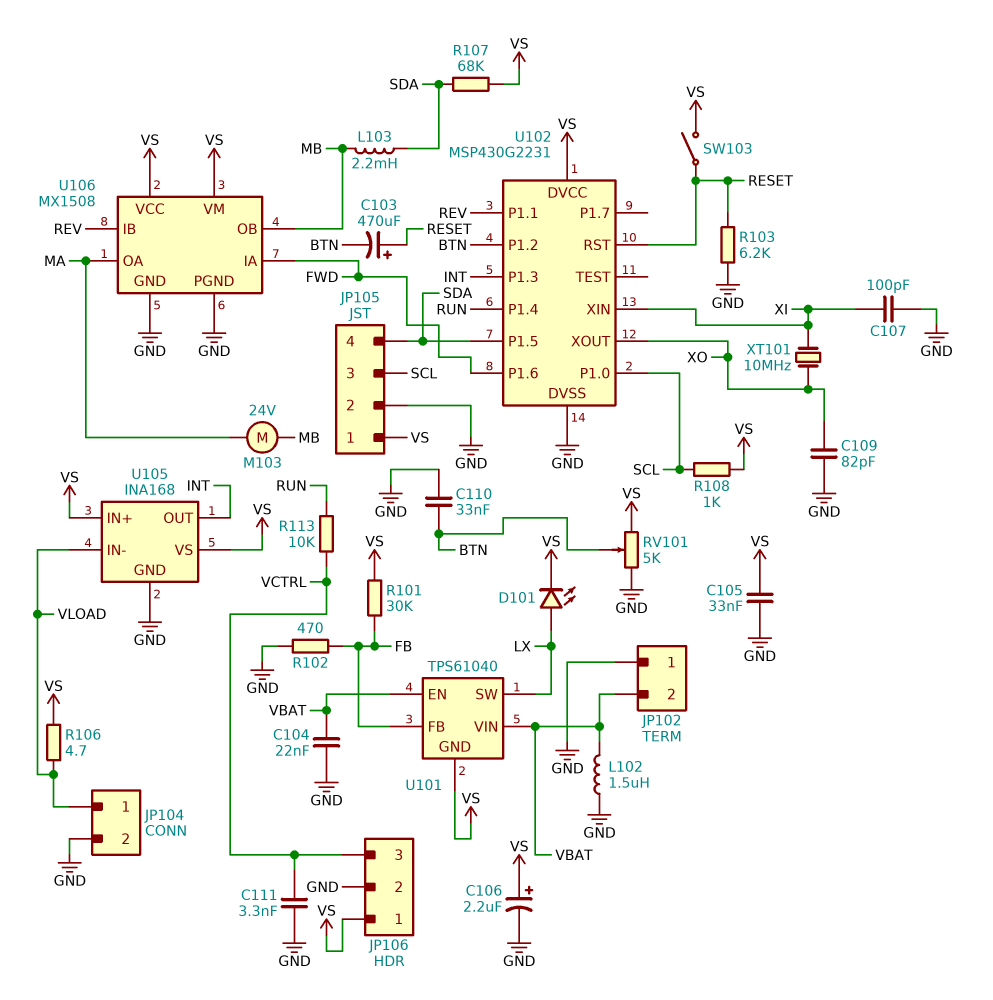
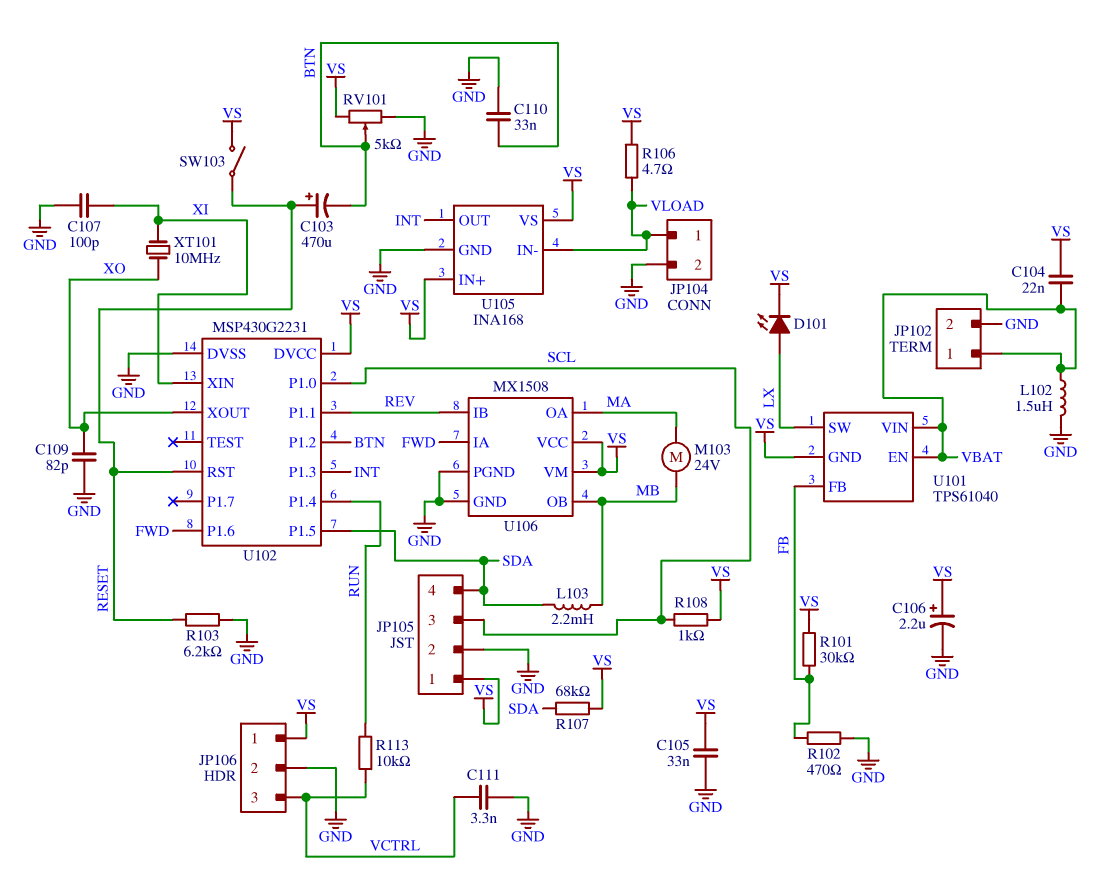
C104: 22nF (GND, VBAT) -> 22nF (VBAT, VS)
JP102 pin 1: GND -> VBAT
JP102 pin 2: VBAT -> GND

